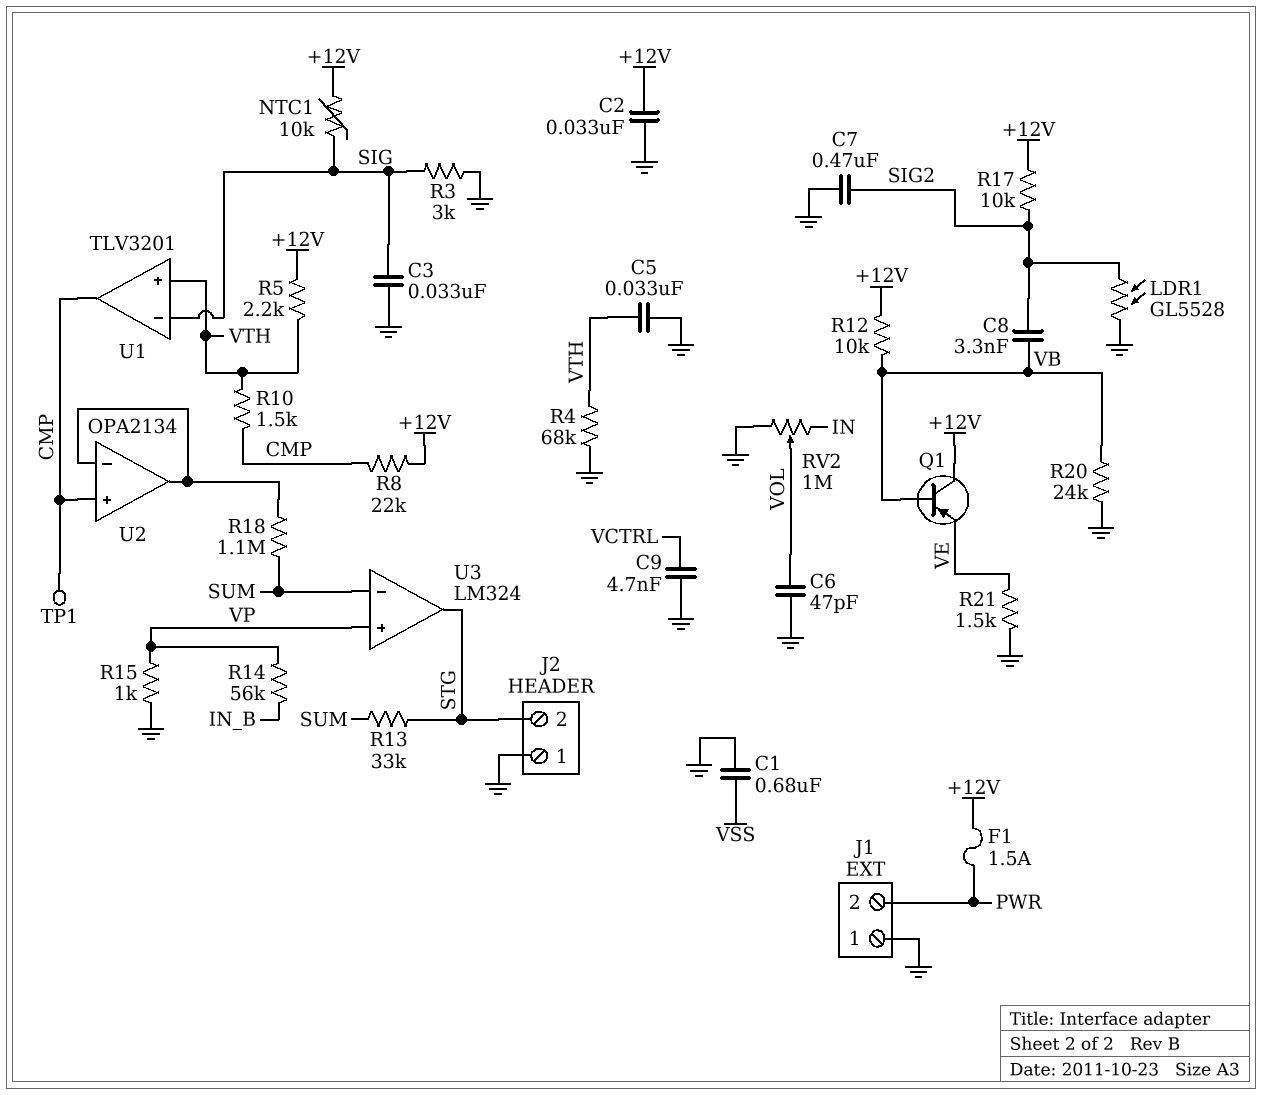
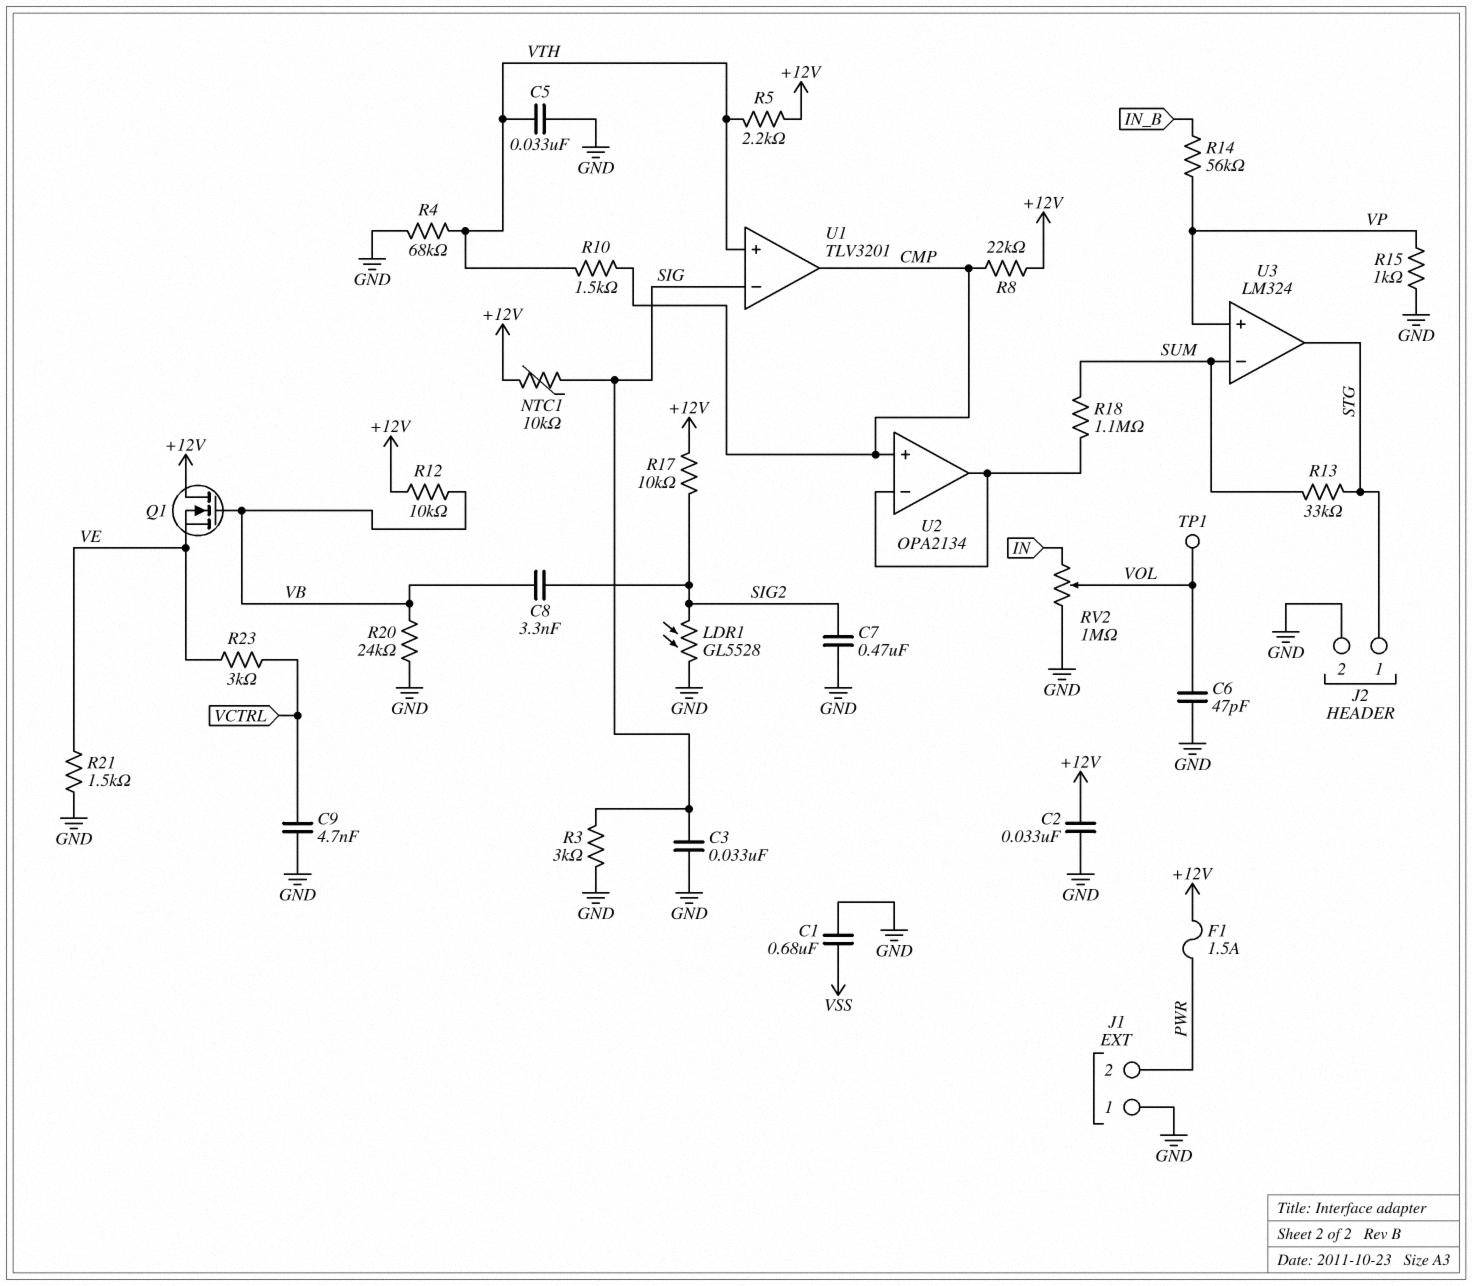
J2 pin 1: GND -> STG
J2 pin 2: STG -> GND
Q1: PNP (B VB, C +12V, E VE) -> NMOS (G VB, D +12V, S VE)
R23: none -> 3k (VCTRL, VE)
TP1: test point (CMP) -> test point (VOL)

